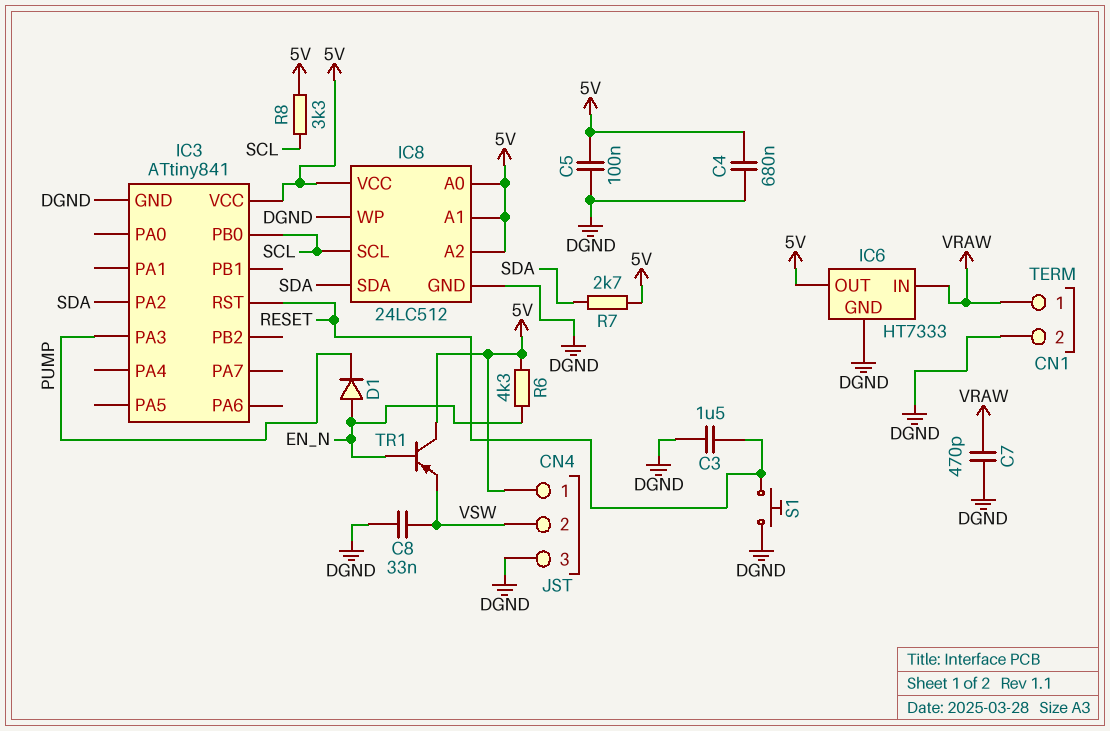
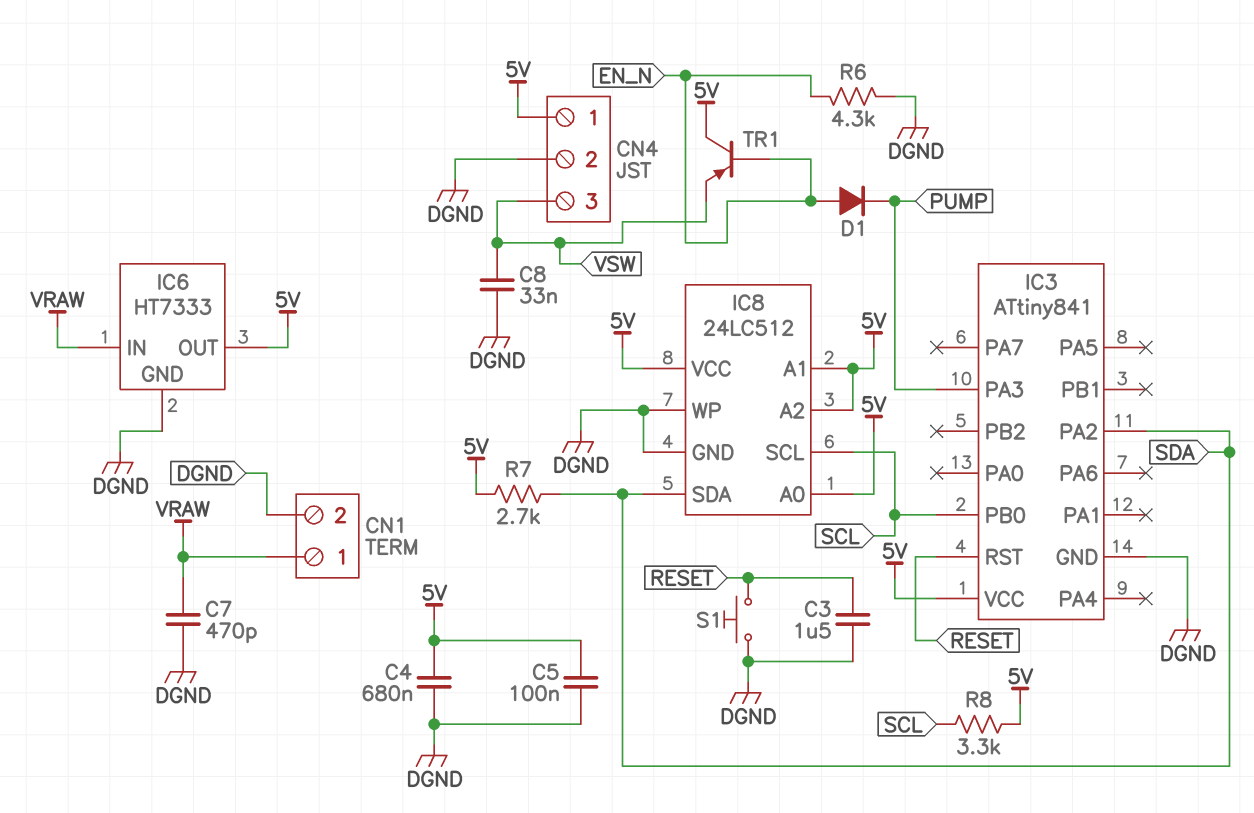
CN4 pin 2: VSW -> DGND
CN4 pin 3: DGND -> VSW
R6: 4.3k (5V, EN_N) -> 4.3k (DGND, EN_N)

